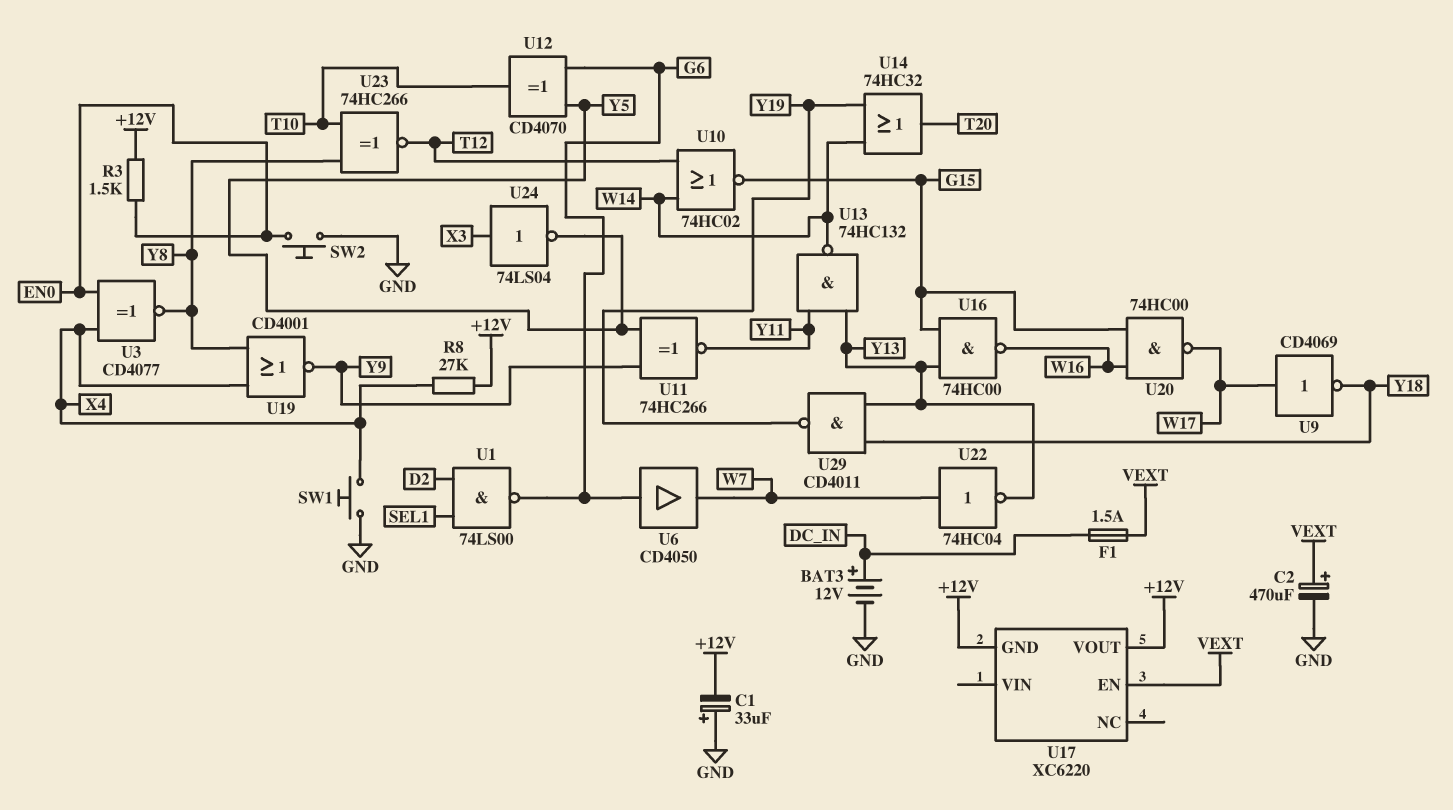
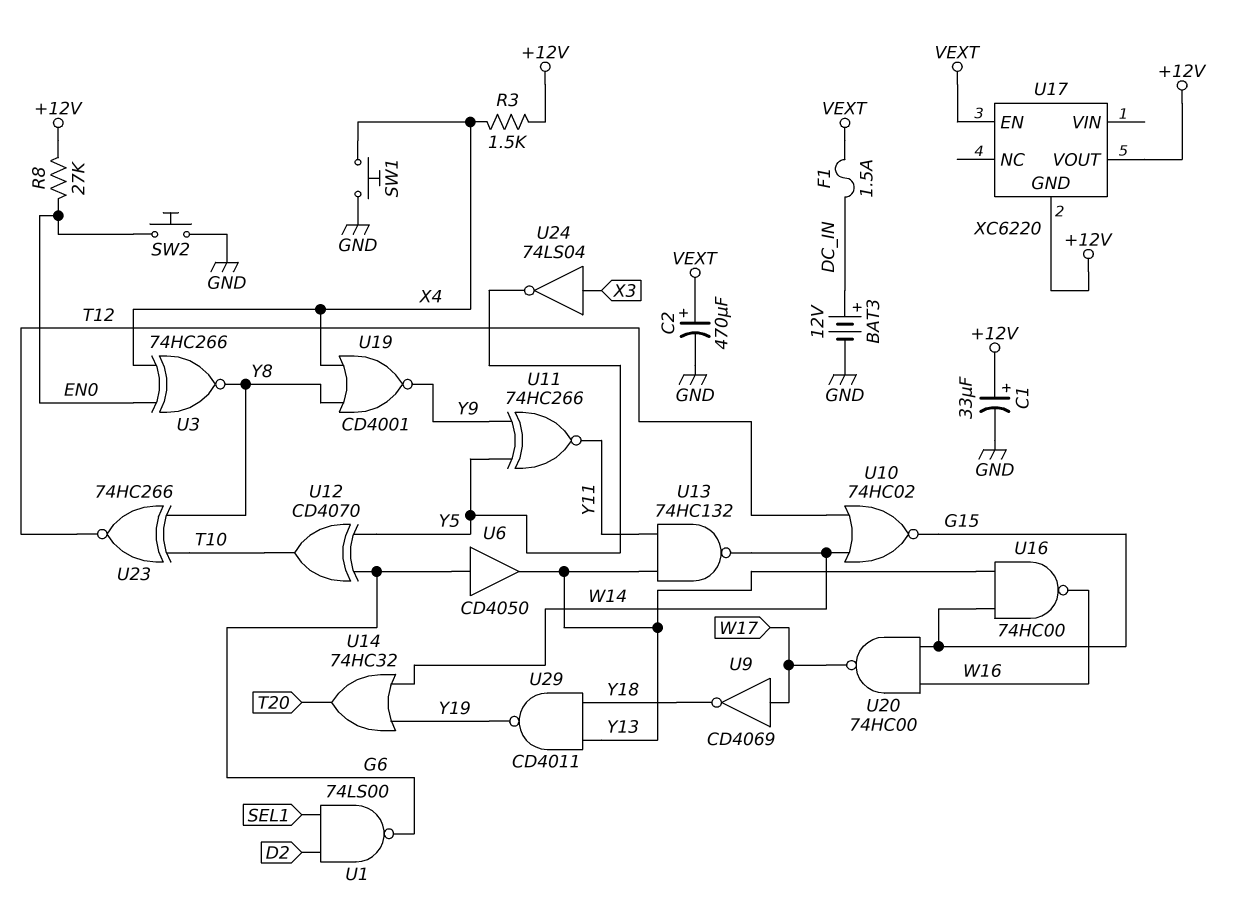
C1: 33uF (plus GND, minus +12V) -> 33uF (plus +12V, minus GND)
R3: 1.5k (+12V, EN0) -> 1.5k (+12V, X4)
R8: 27k (+12V, X4) -> 27k (+12V, EN0)
U3: XNOR CD4077 (in EN0, in X4, out Y8) -> XNOR 74HC266 (in EN0, in X4, out Y8)
U6: buffer CD4050 (in G6, out W7) -> buffer CD4050 (in G6, out Y13)
U22: NOT 74HC04 (in W7, out Y13) -> none

